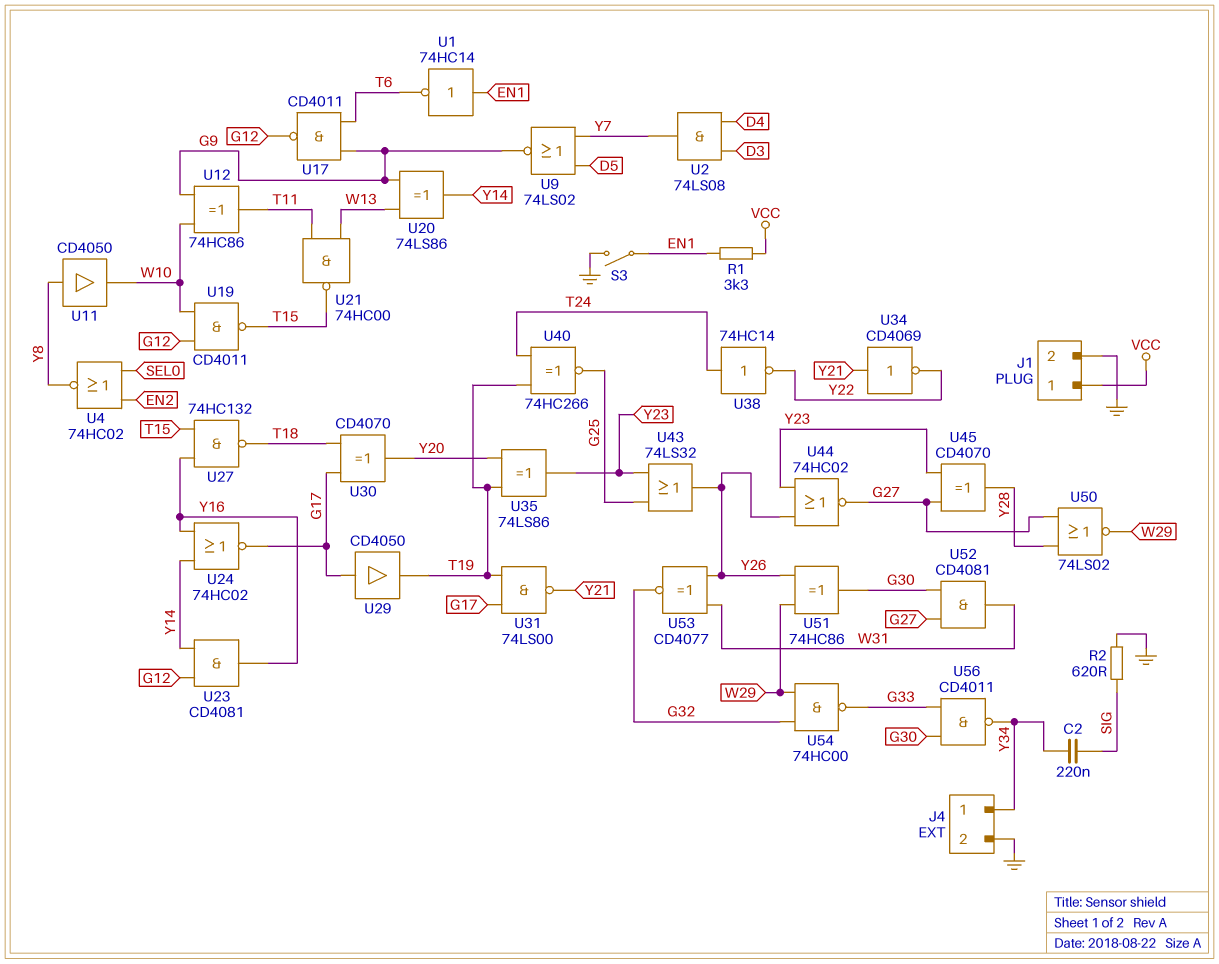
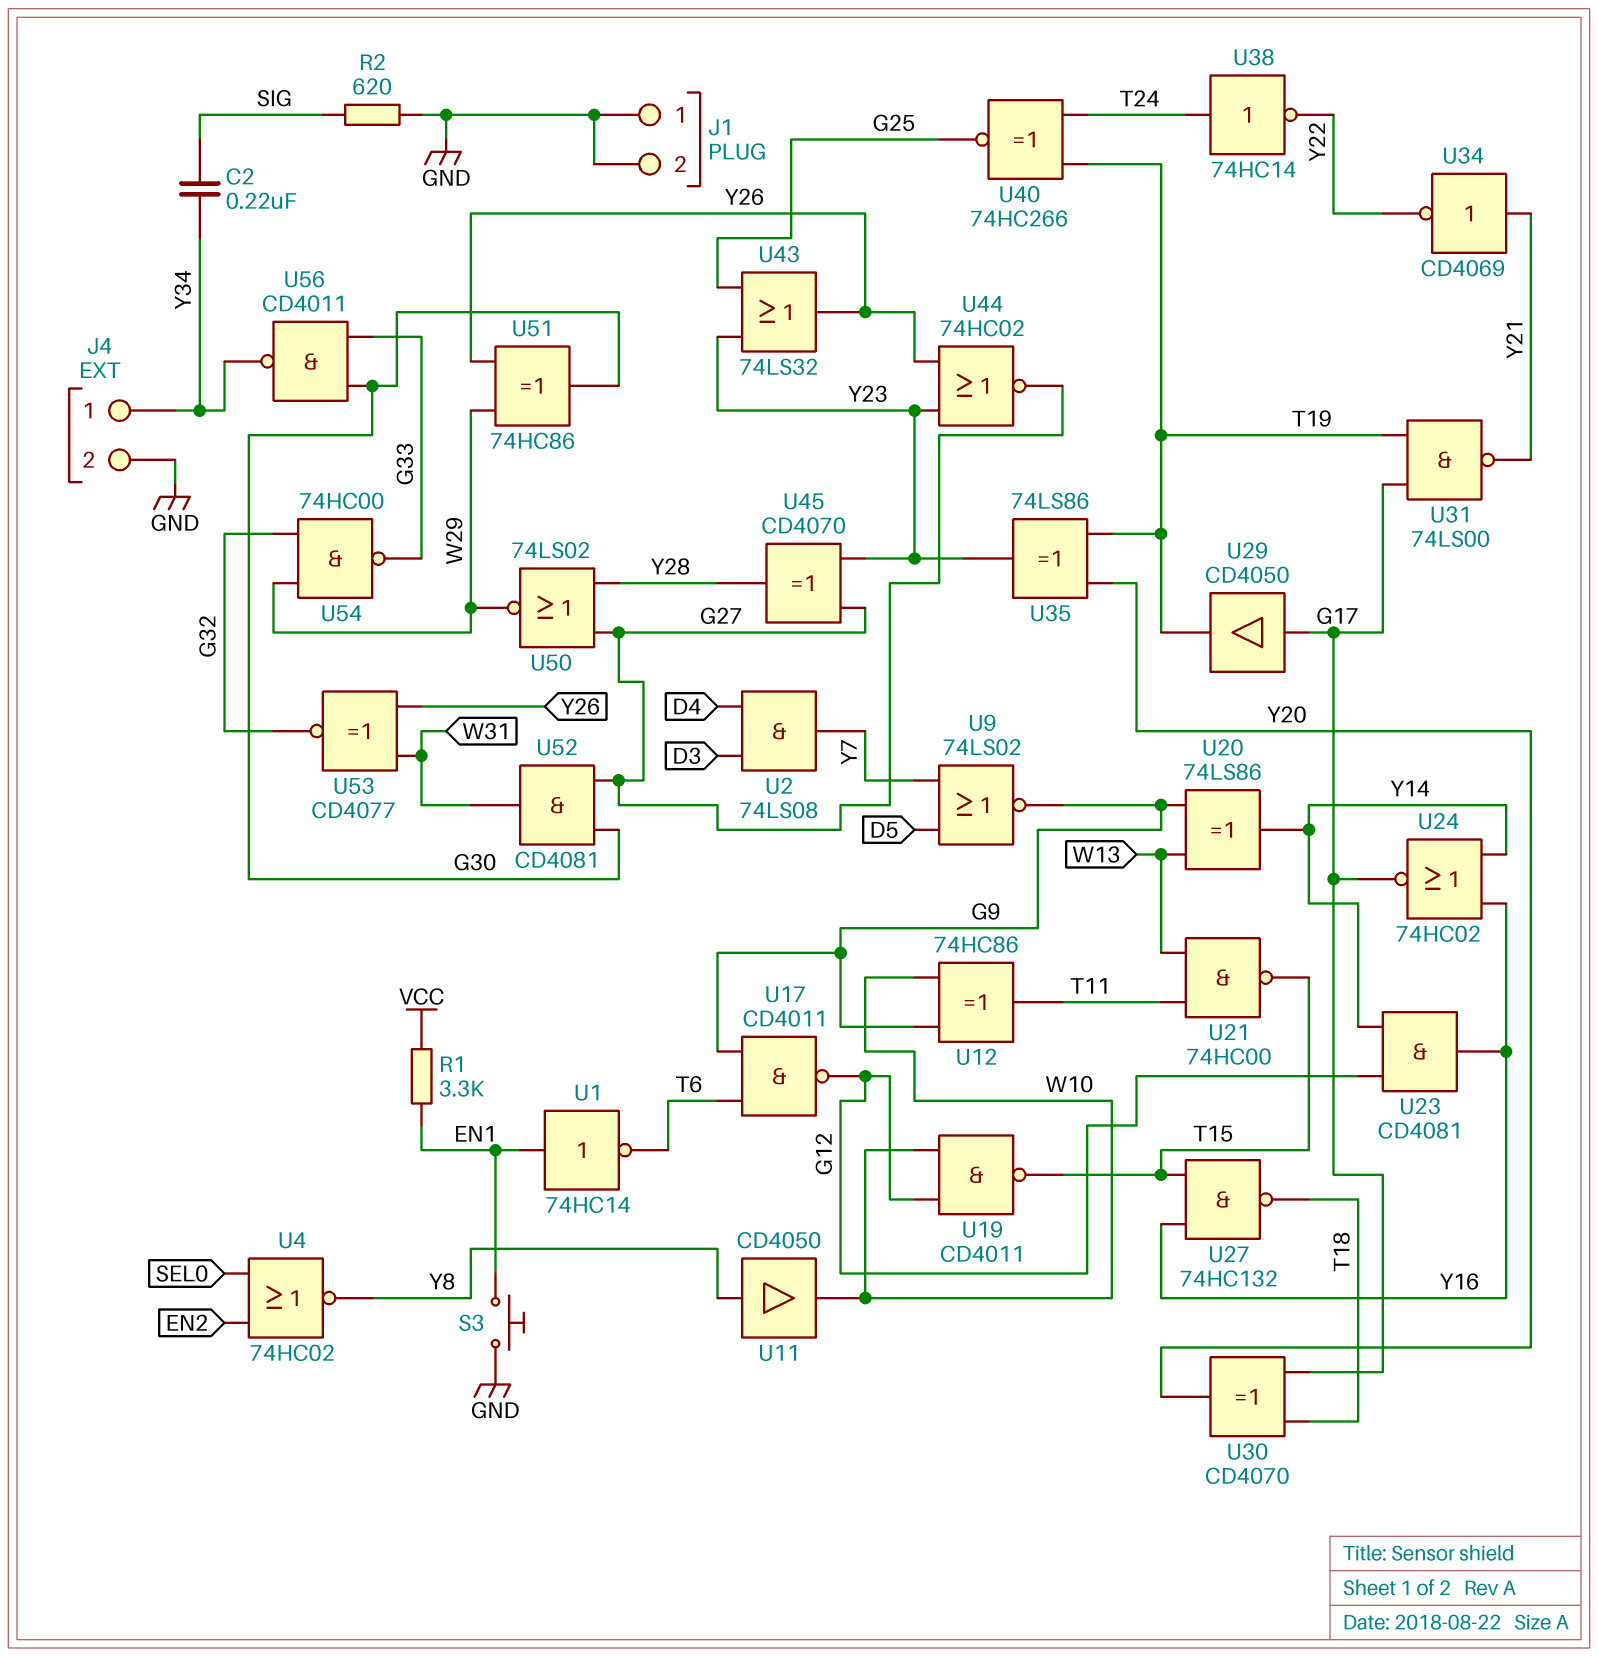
J1 pin 1: VCC -> GND
S3: switch (EN1, GND) -> button (EN1, GND)

